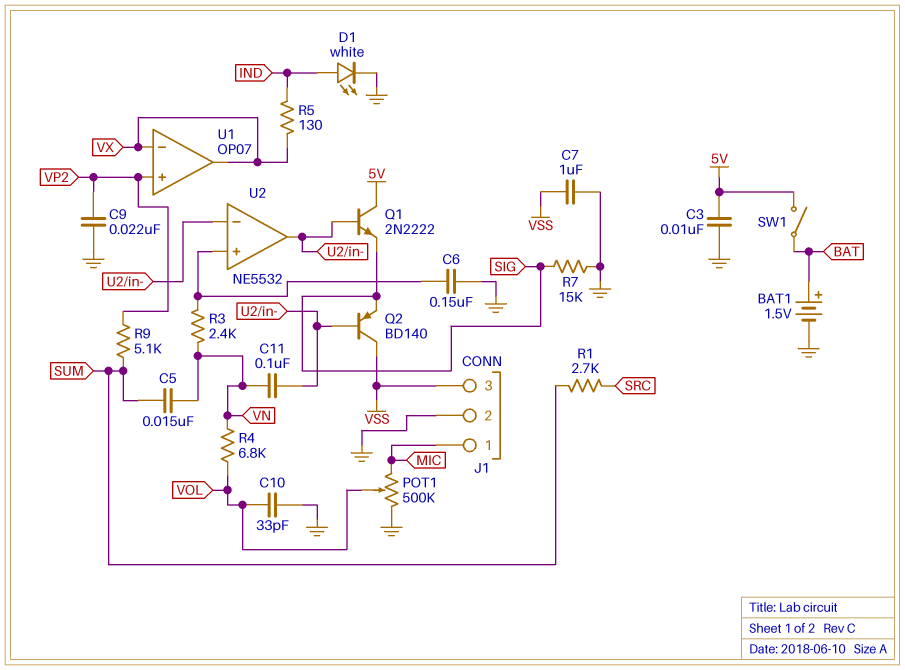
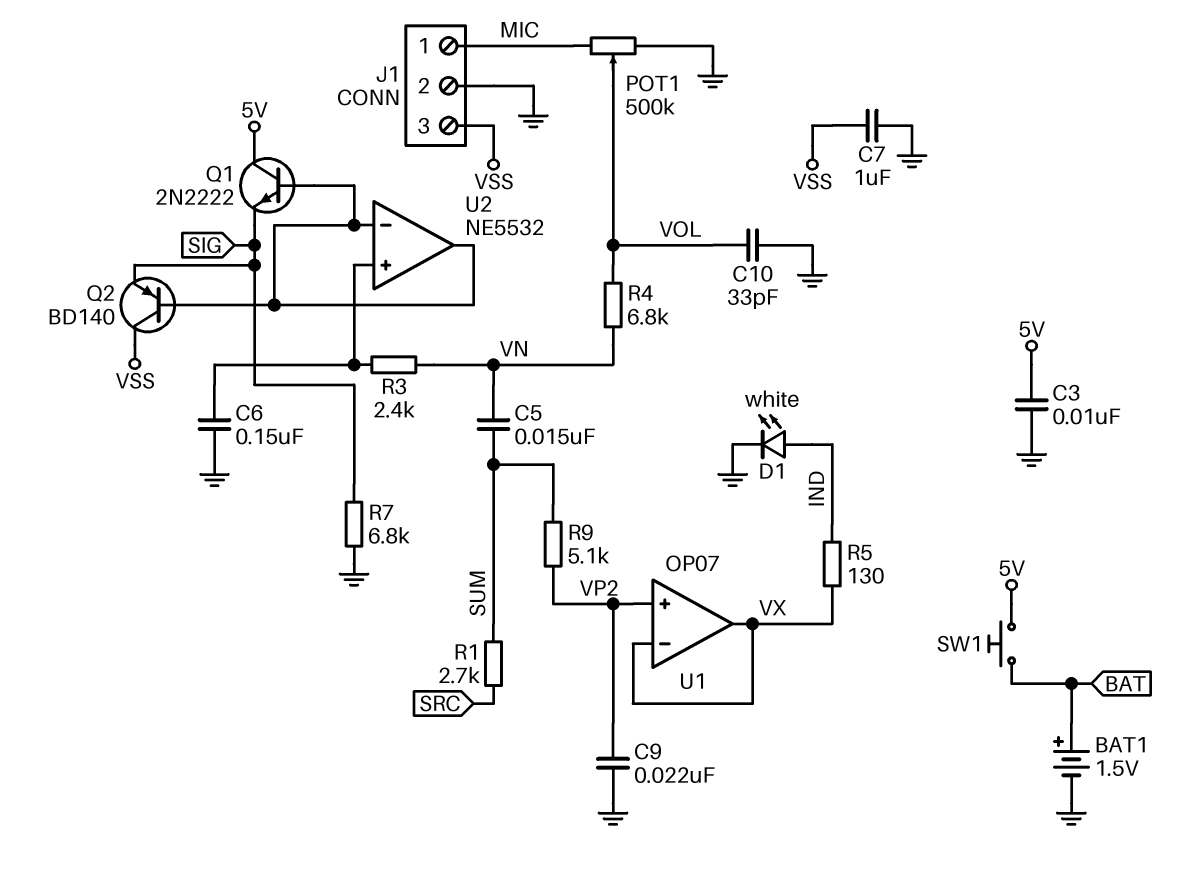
C11: 100nF (U2/in-, VN) -> none
R7: 15k (GND, SIG) -> 6.8k (GND, SIG)
SW1: switch (5V, BAT) -> button (5V, BAT)

